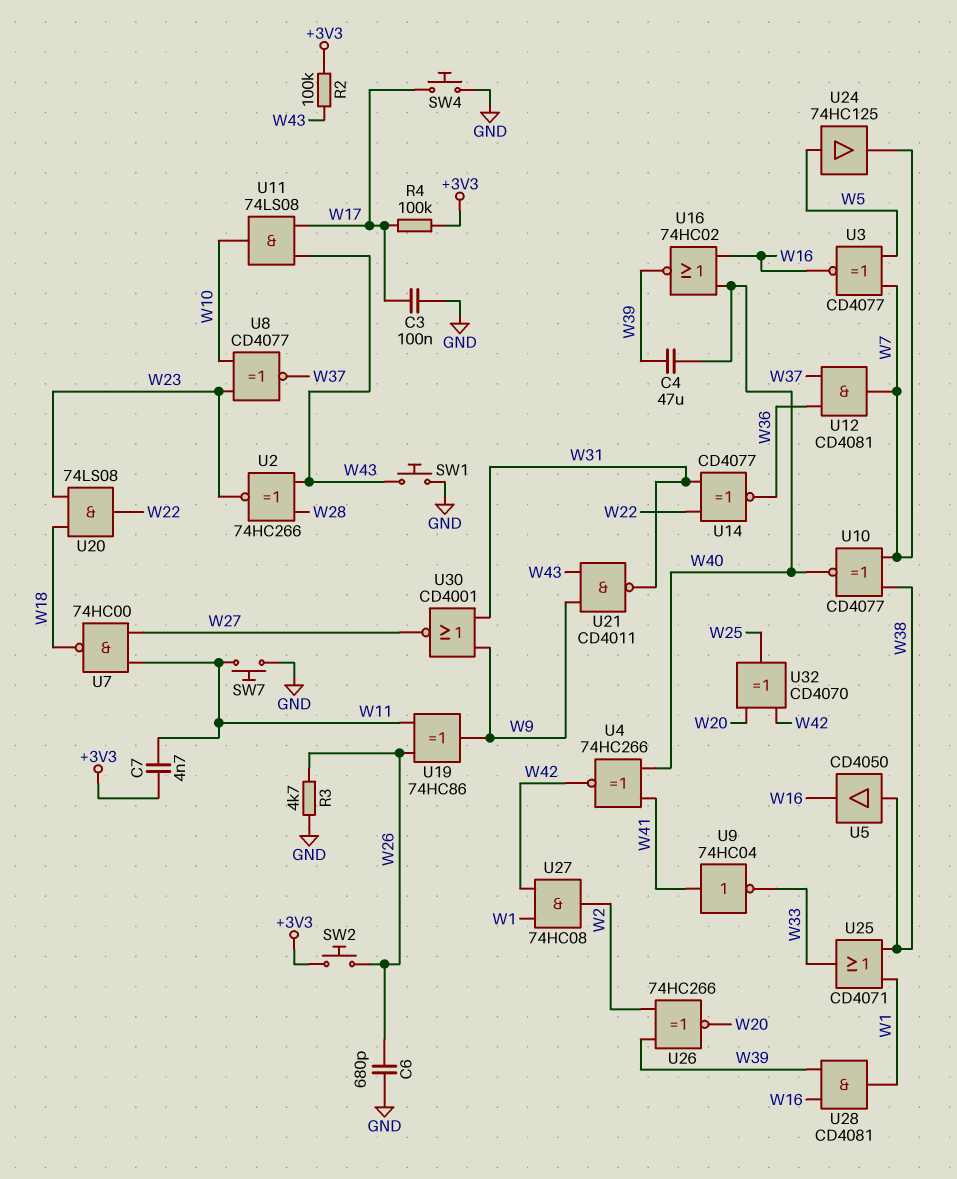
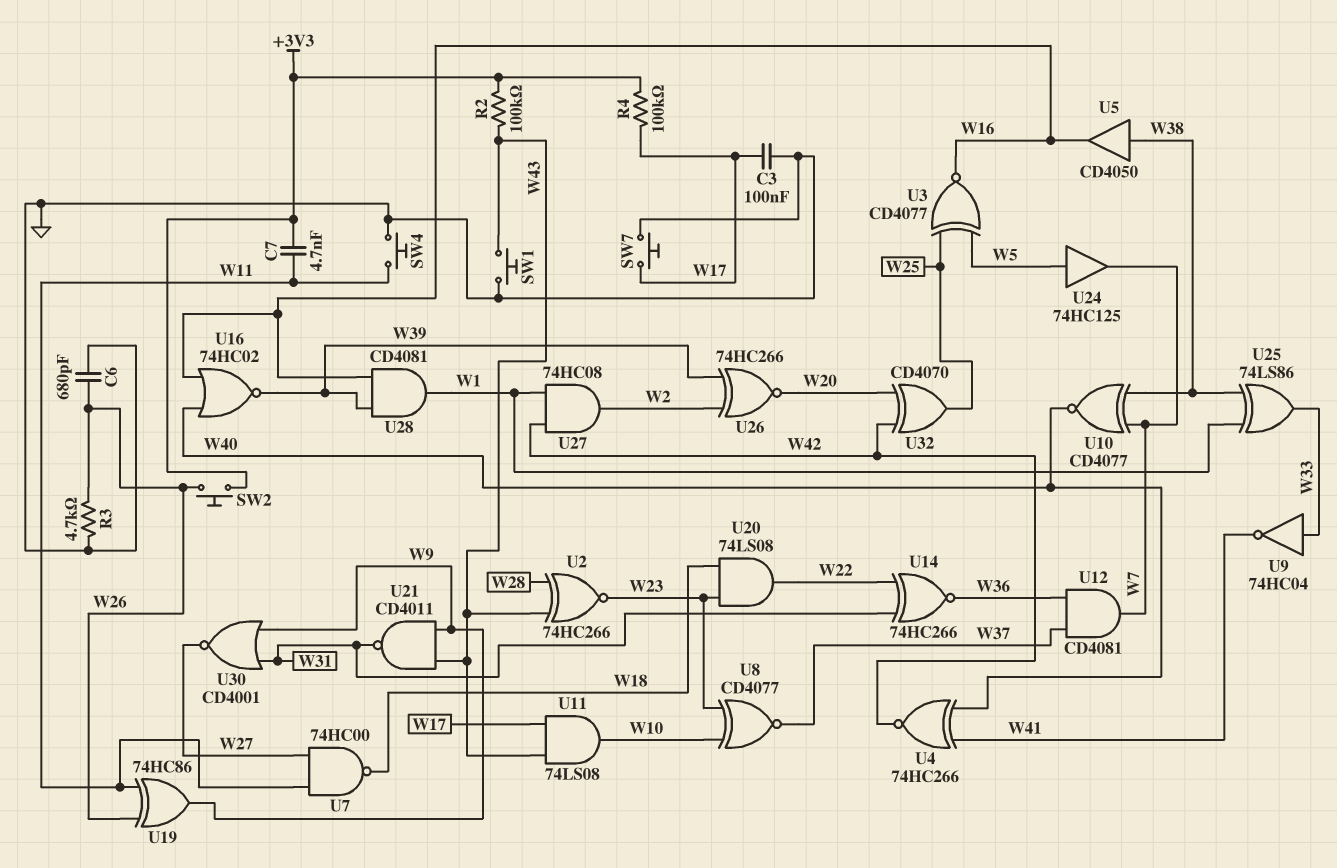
C4: 47uF (W39, W40) -> none
SW4: button (GND, W17) -> button (GND, W11)
SW7: button (GND, W11) -> button (GND, W17)
U3: XNOR CD4077 (in W5, in W7, out W16) -> XNOR CD4077 (in W5, in W25, out W16)
U9: NOT 74HC04 (in W41, out W33) -> NOT 74HC04 (in W33, out W41)
U14: XNOR CD4077 (in W22, in W31, out W36) -> XNOR 74HC266 (in W22, in W31, out W36)
U25: OR CD4071 (in W1, in W38, out W33) -> XOR 74LS86 (in W1, in W38, out W33)

